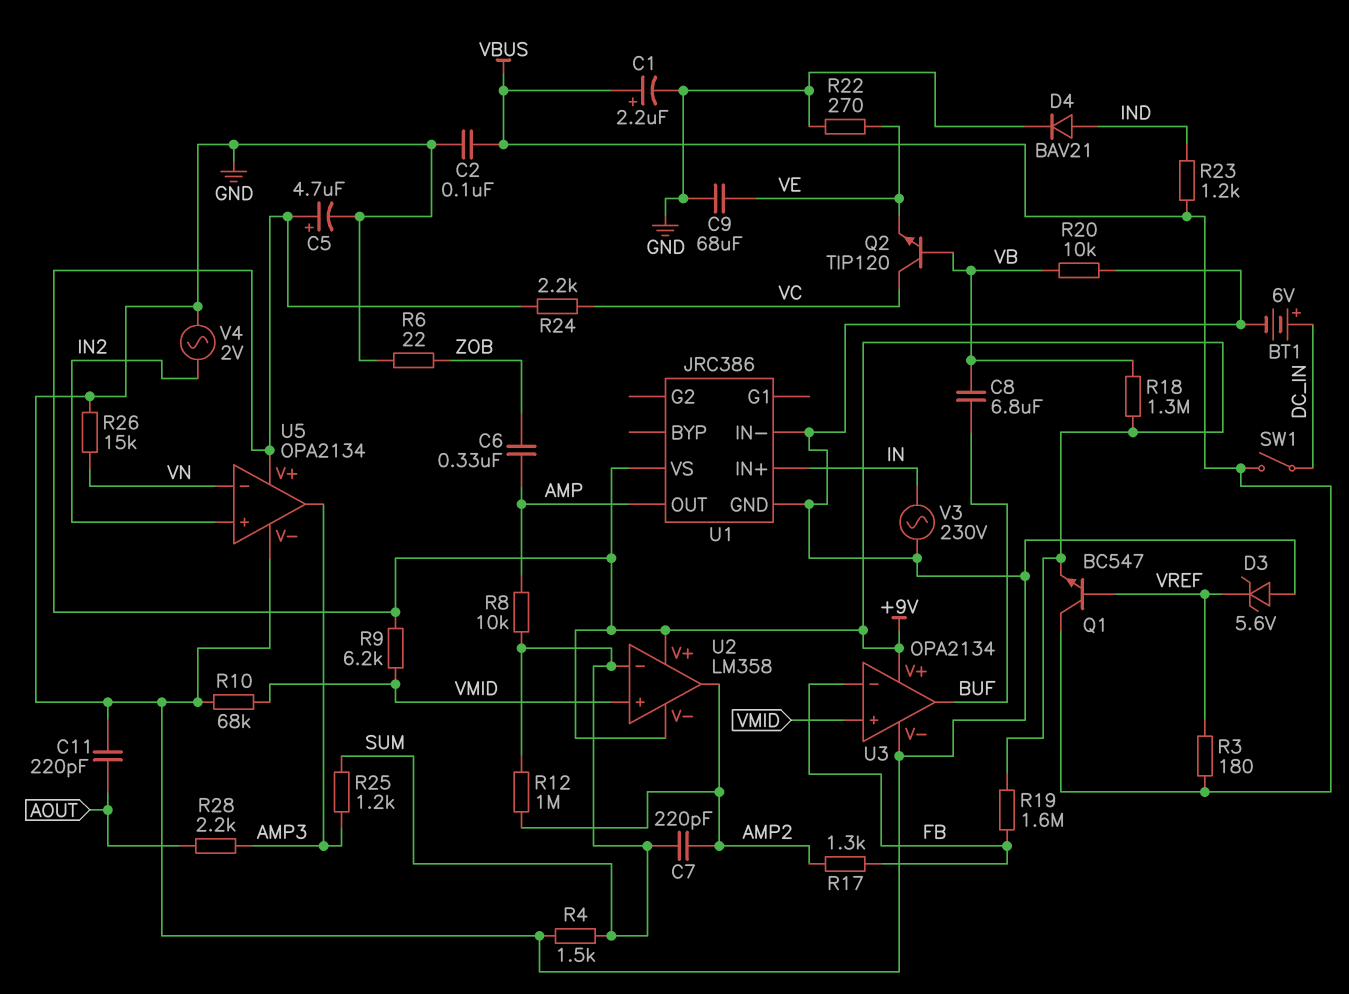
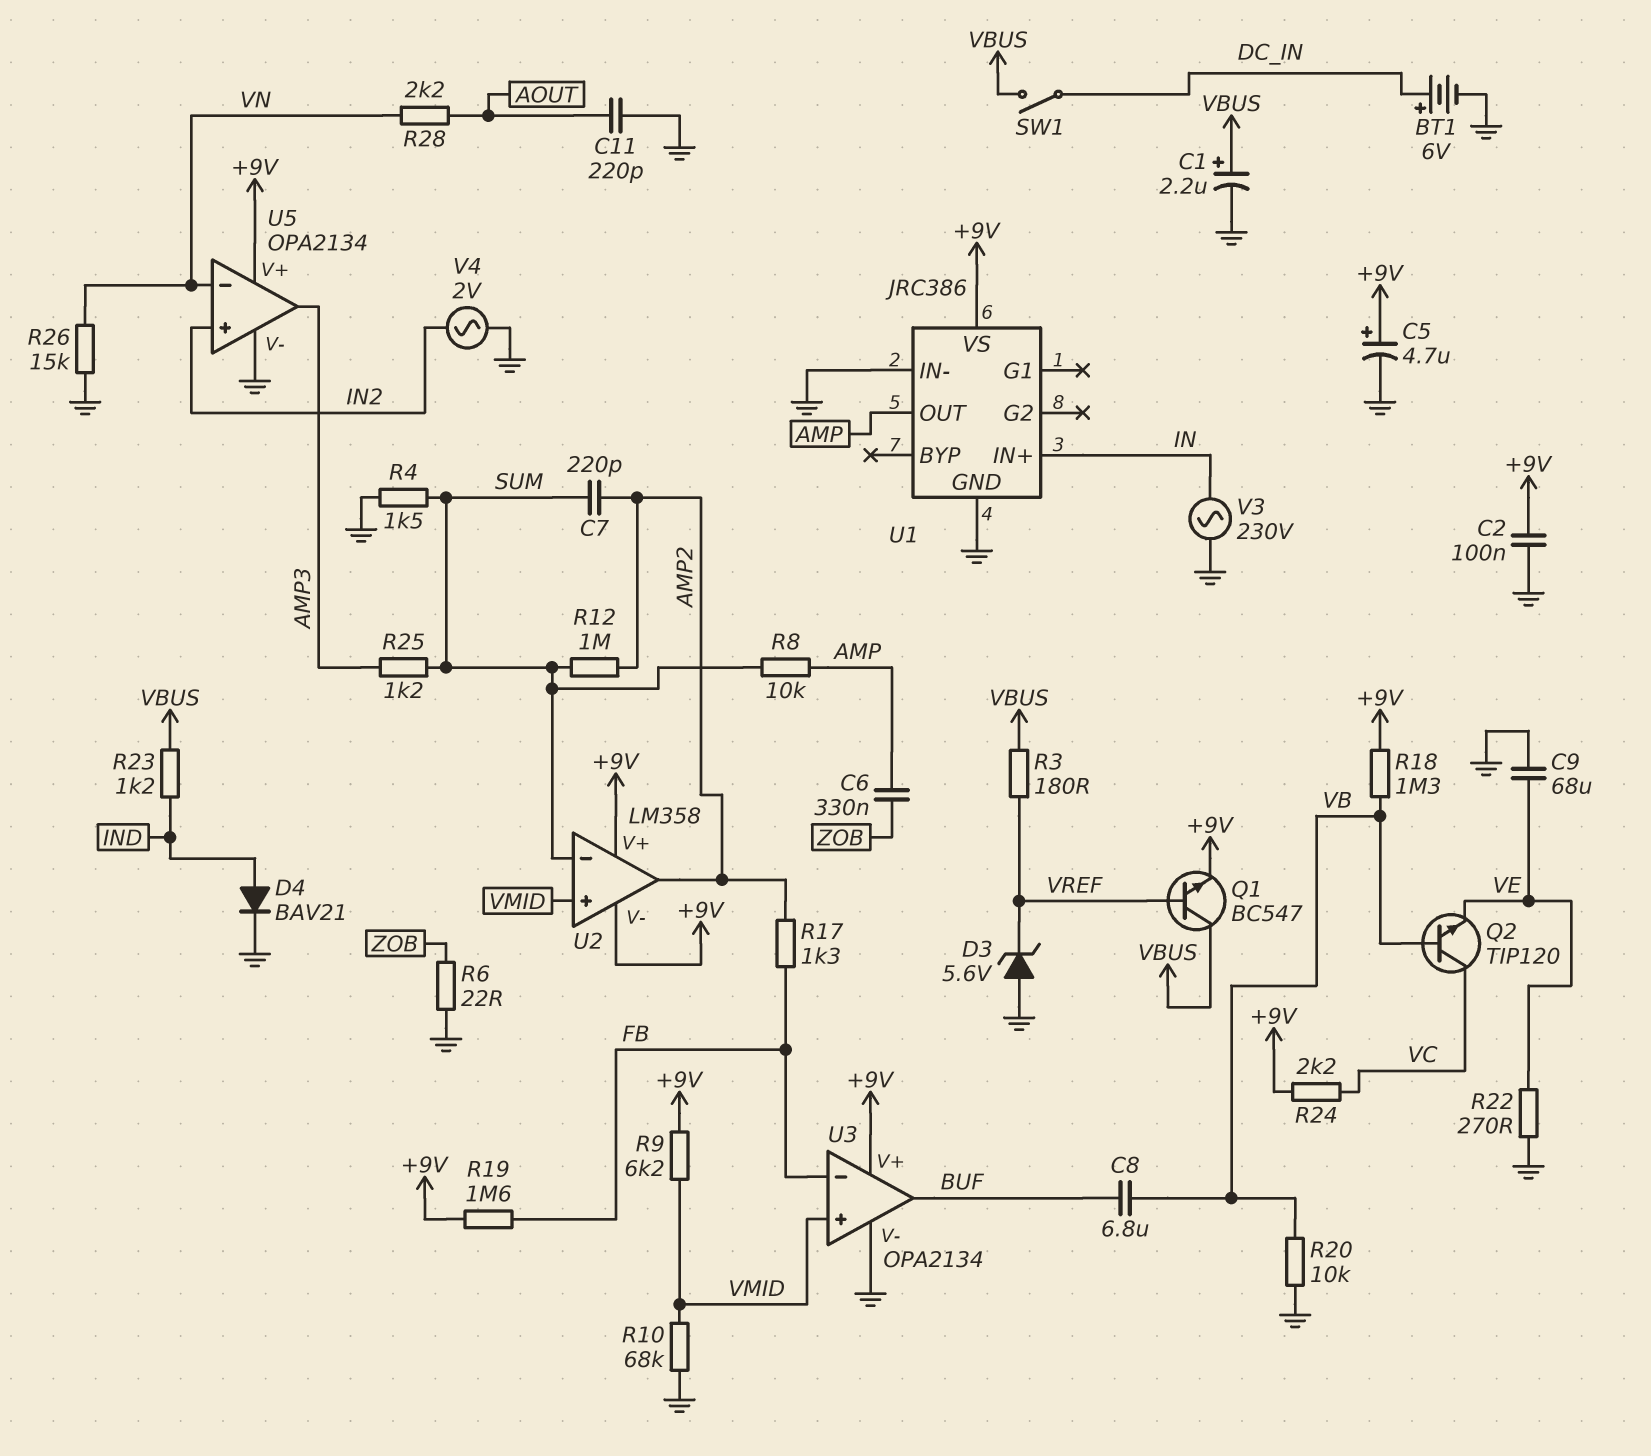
C2: 100nF (GND, VBUS) -> 100nF (+9V, GND)
R28: 2.2k (AMP3, AOUT) -> 2.2k (AOUT, VN)

